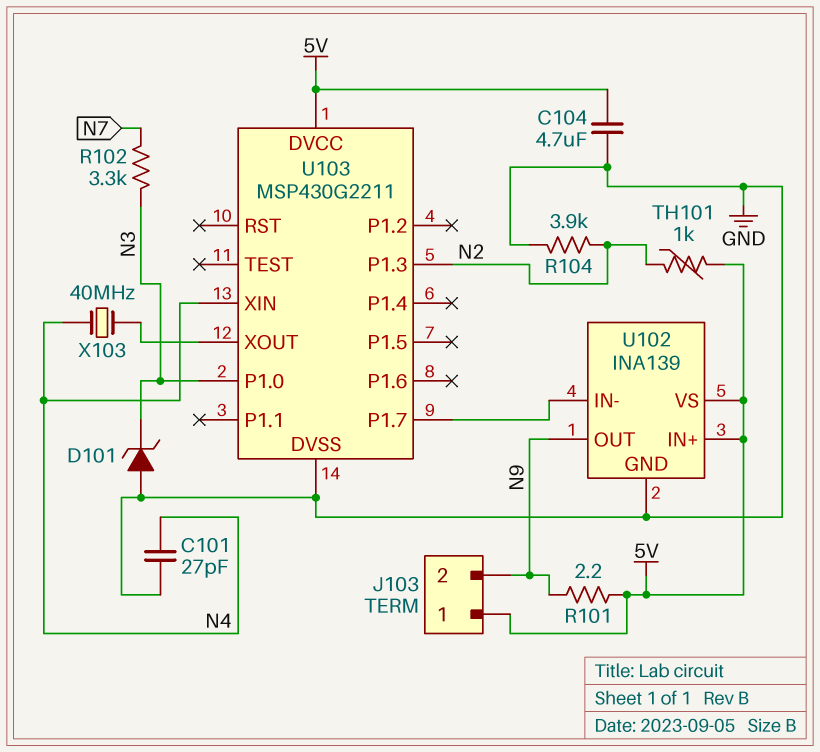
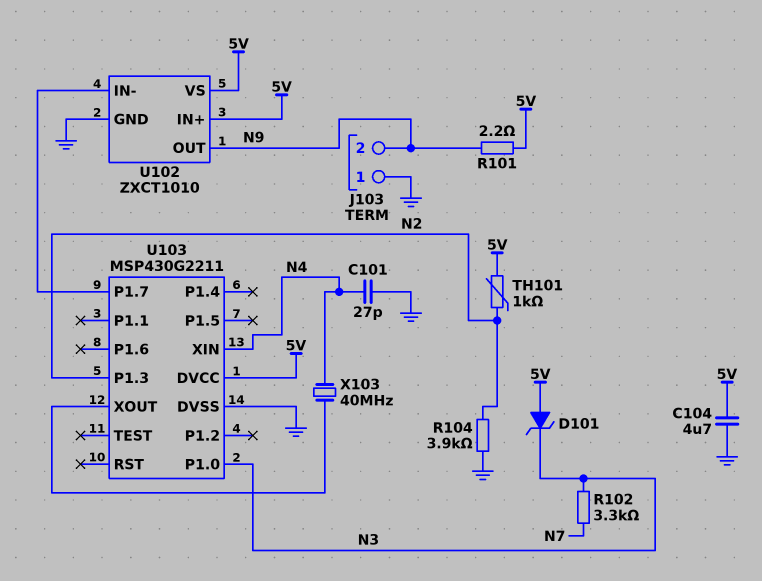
D101: zener (A GND, K N3) -> zener (A 5V, K N3)
J103 pin 1: 5V -> GND
U102: INA139 -> ZXCT1010

